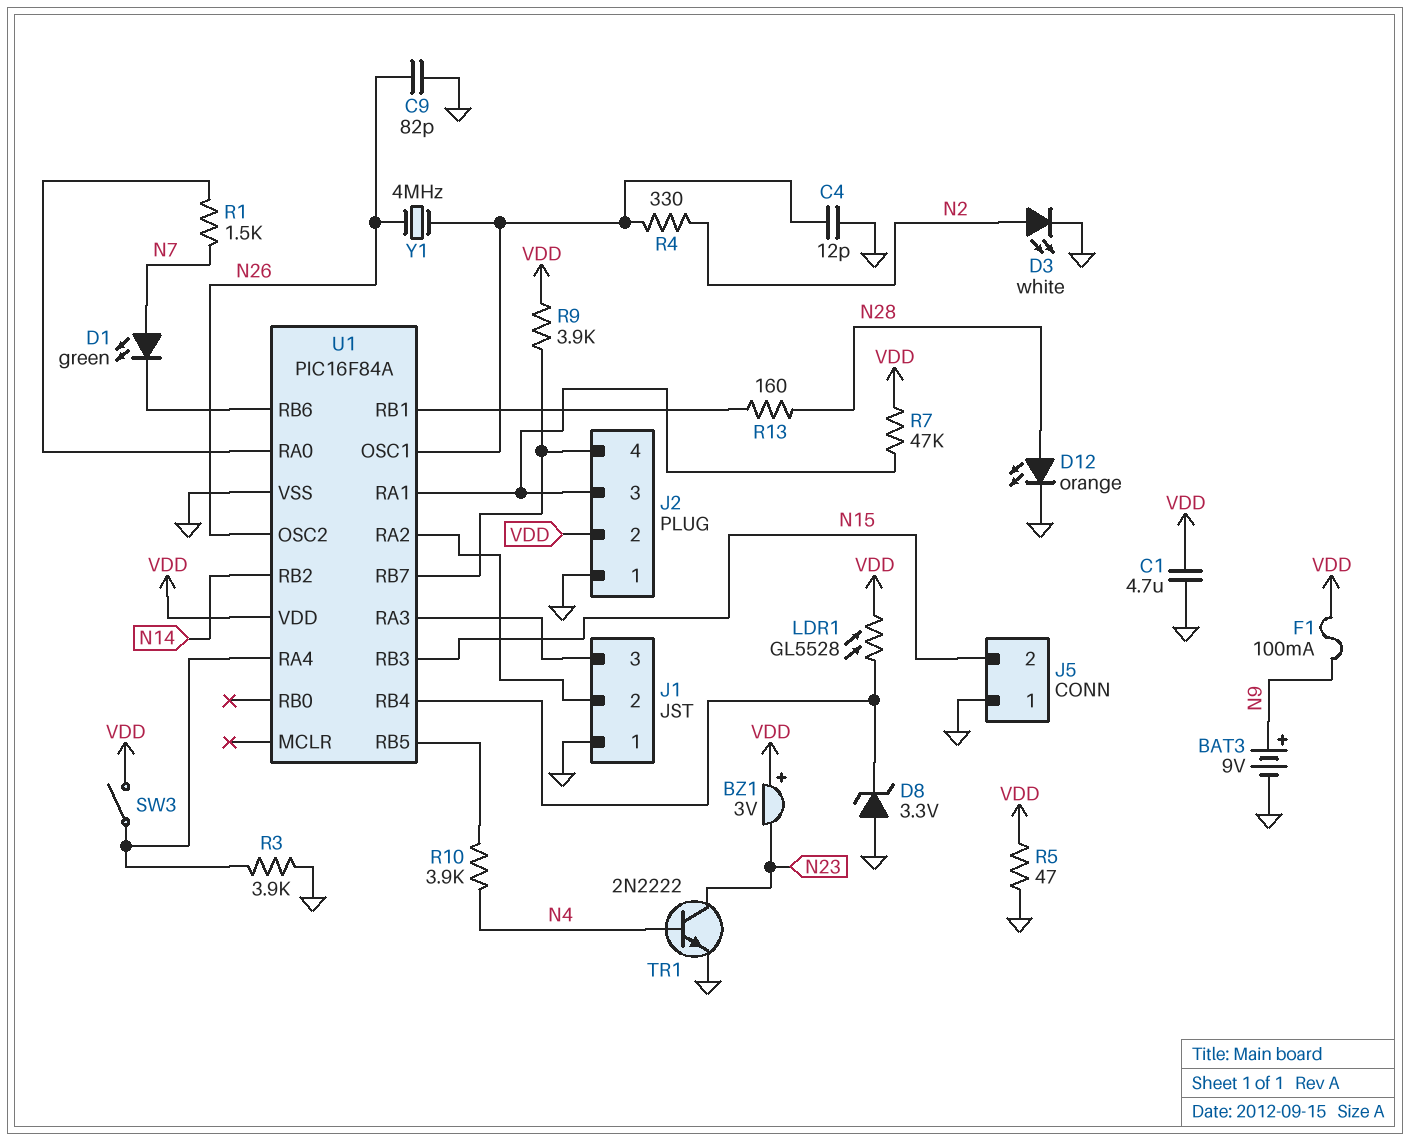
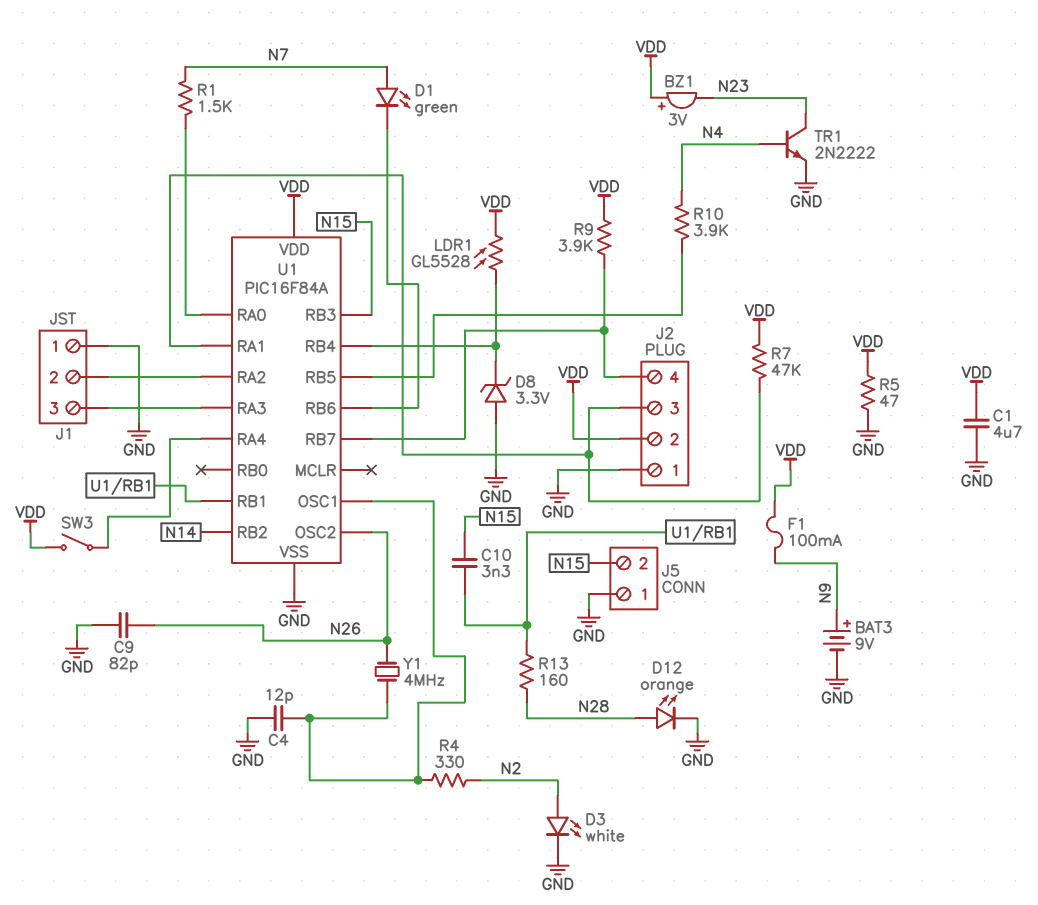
C10: none -> 3.3nF (N15, U1/RB1)
R3: 3.9k (GND, U1/RA4) -> none

